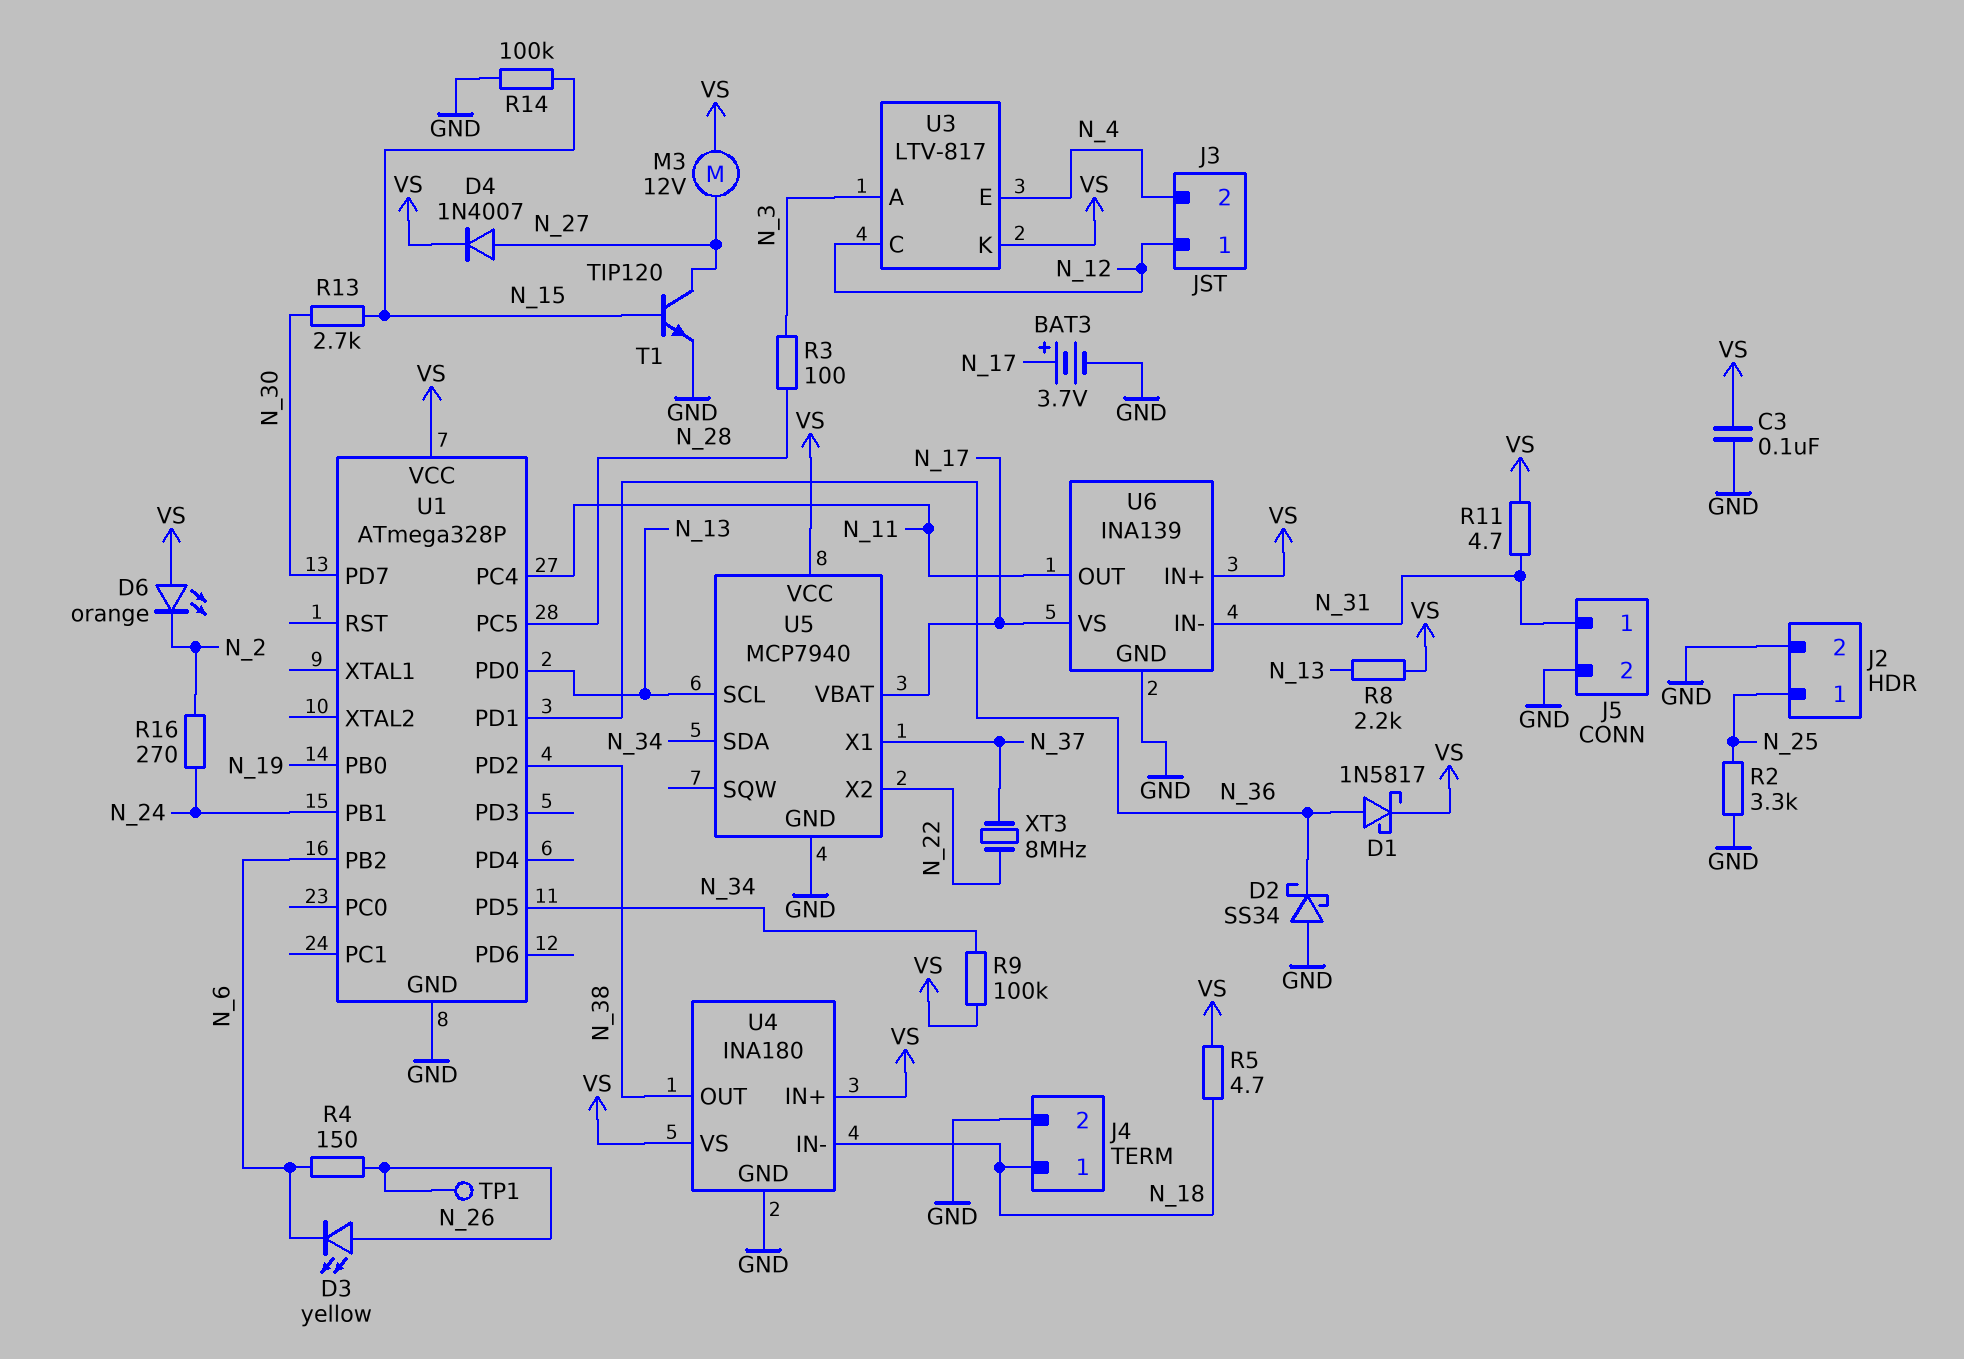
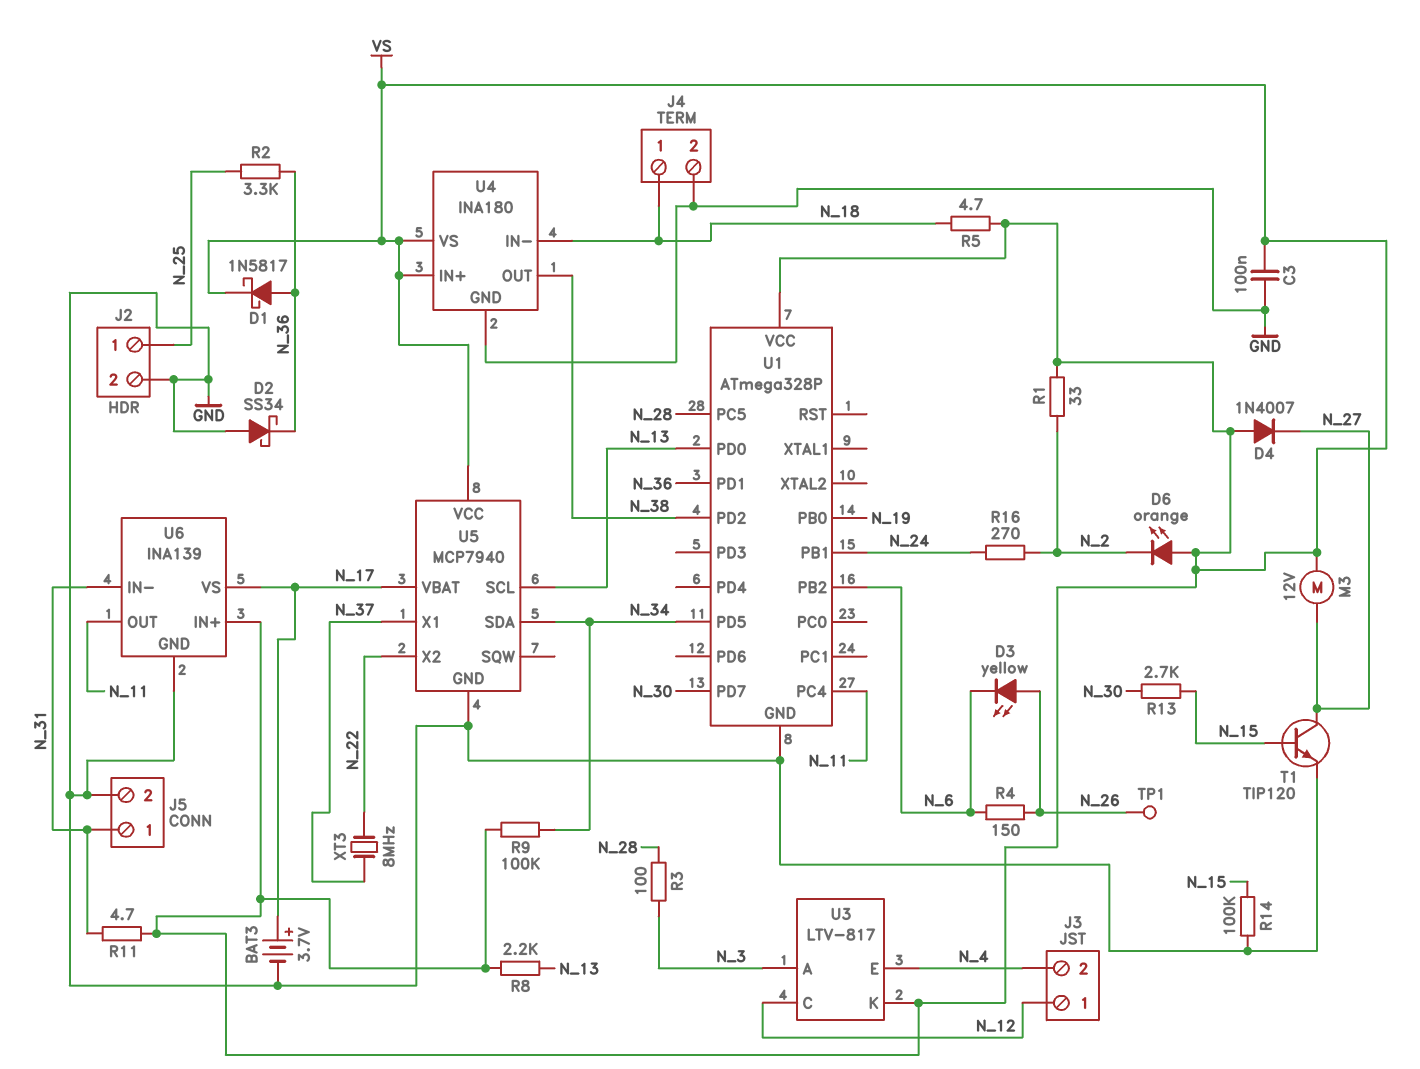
D4: diode 1N4007 (A N_27, K VS) -> diode 1N4007 (A VS, K N_27)
R1: none -> 33 (N_2, VS)
R2: 3.3k (GND, N_25) -> 3.3k (N_25, N_36)

